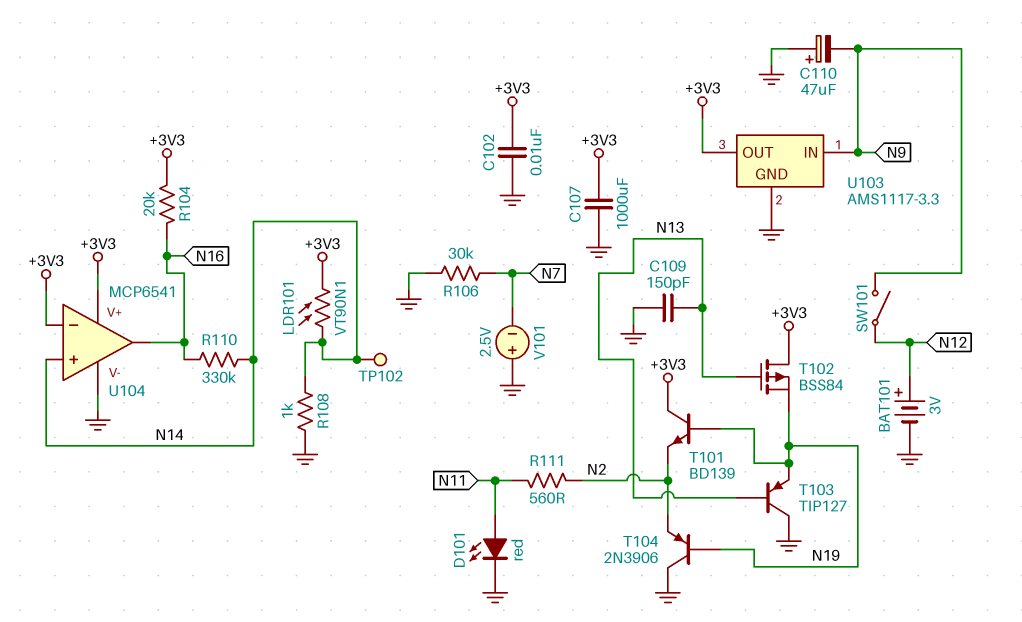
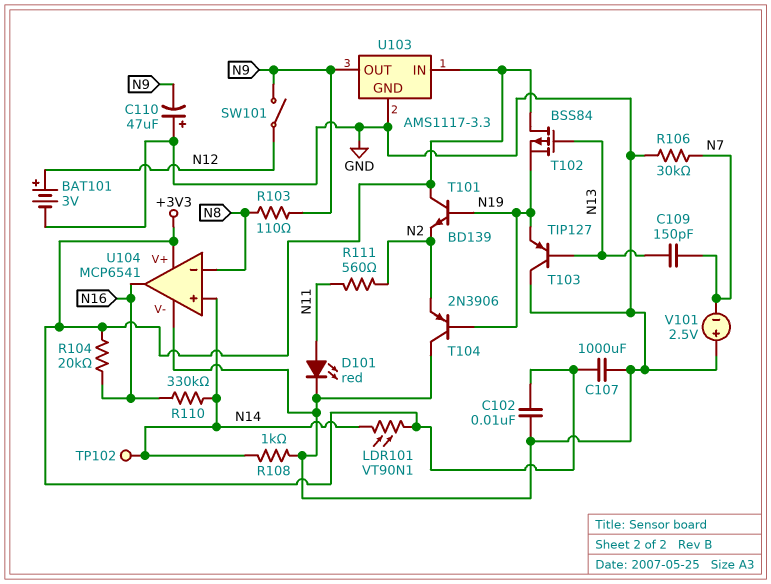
C109: 150pF (GND, N13) -> 150pF (N7, N13)
R103: none -> 110 (N8, N9)
U103 pin IN: N9 -> +3V3
U103 pin OUT: +3V3 -> N9
U104 pin in-: +3V3 -> N8

